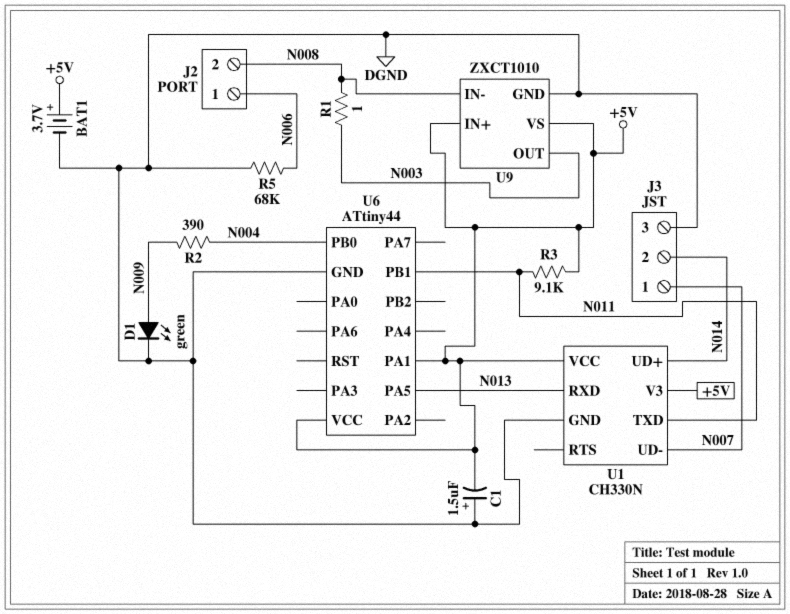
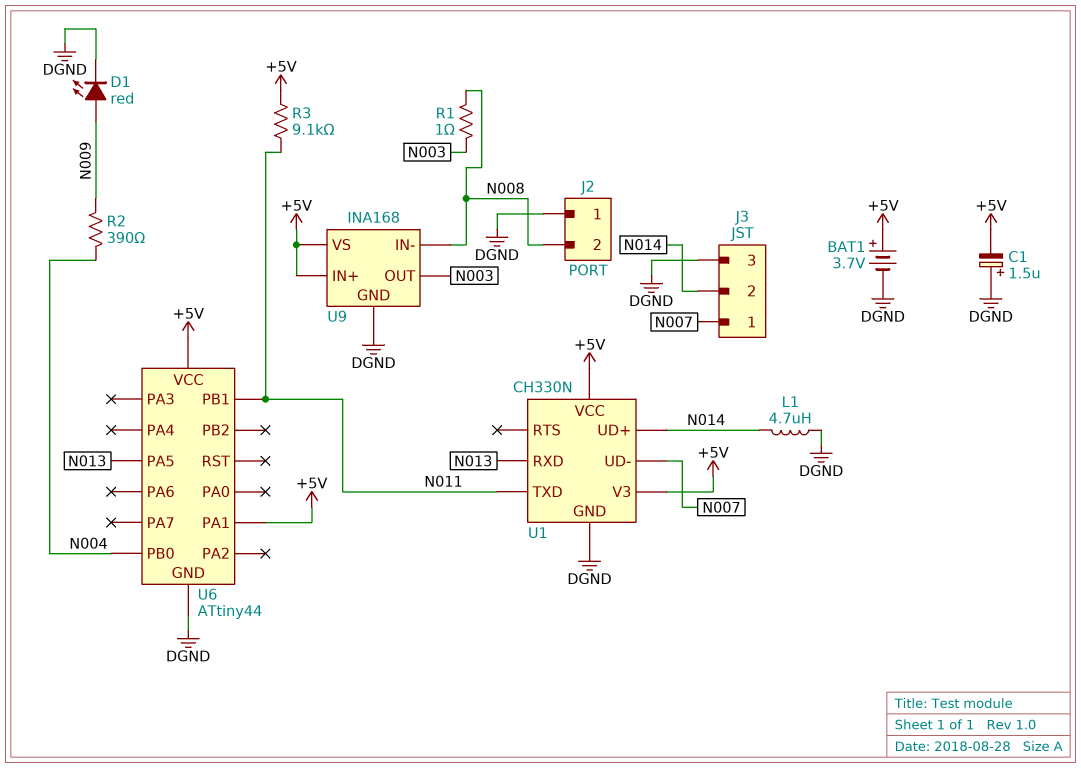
D1: LED green (A N009, K DGND) -> LED red (A N009, K DGND)
J2 pin 1: N006 -> DGND
L1: none -> 4.7uH (DGND, N014)
R5: 68k (DGND, N006) -> none
U9: ZXCT1010 -> INA168

